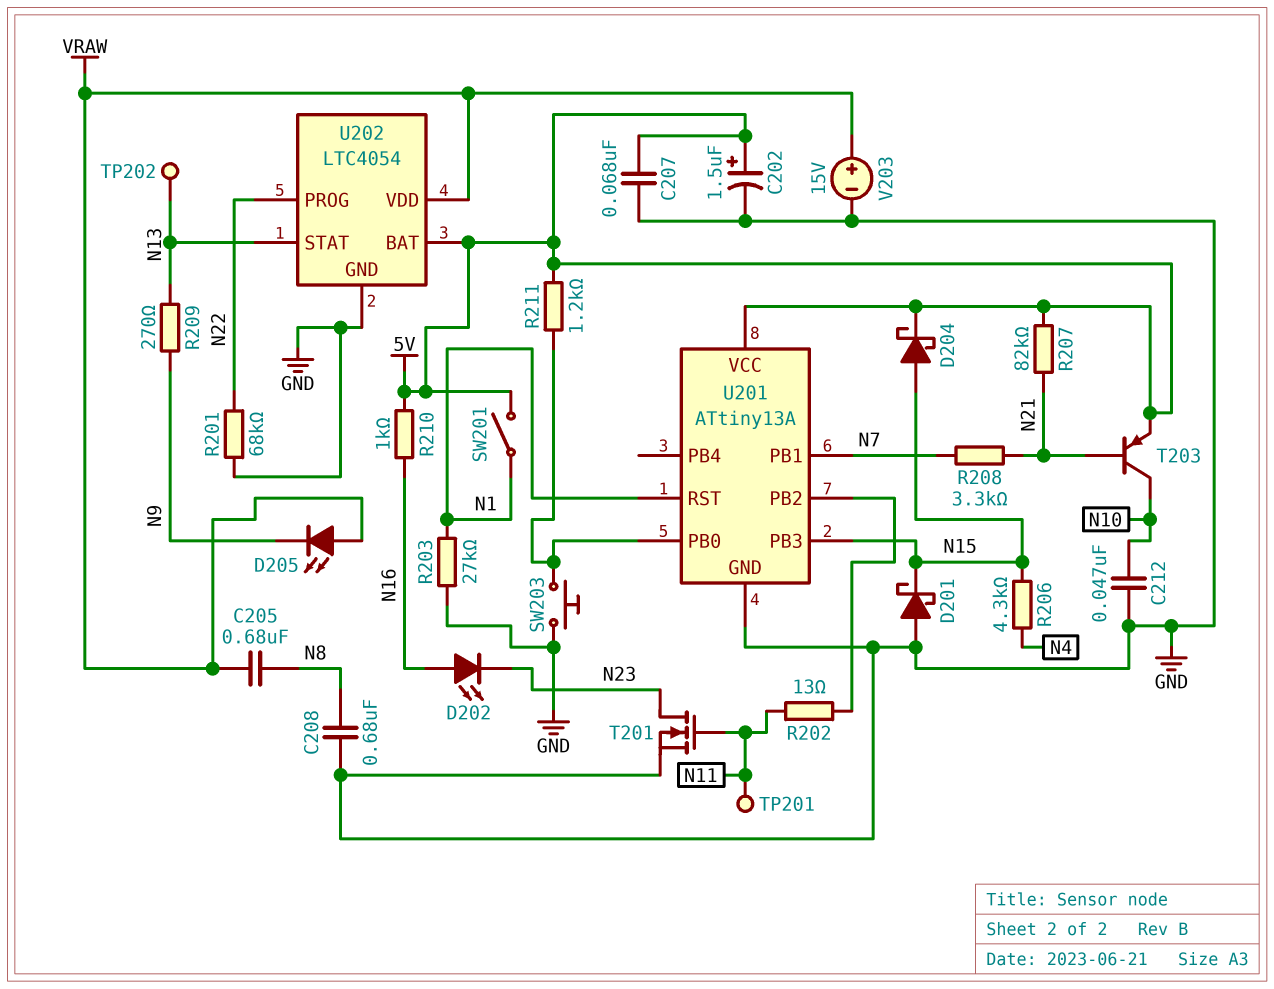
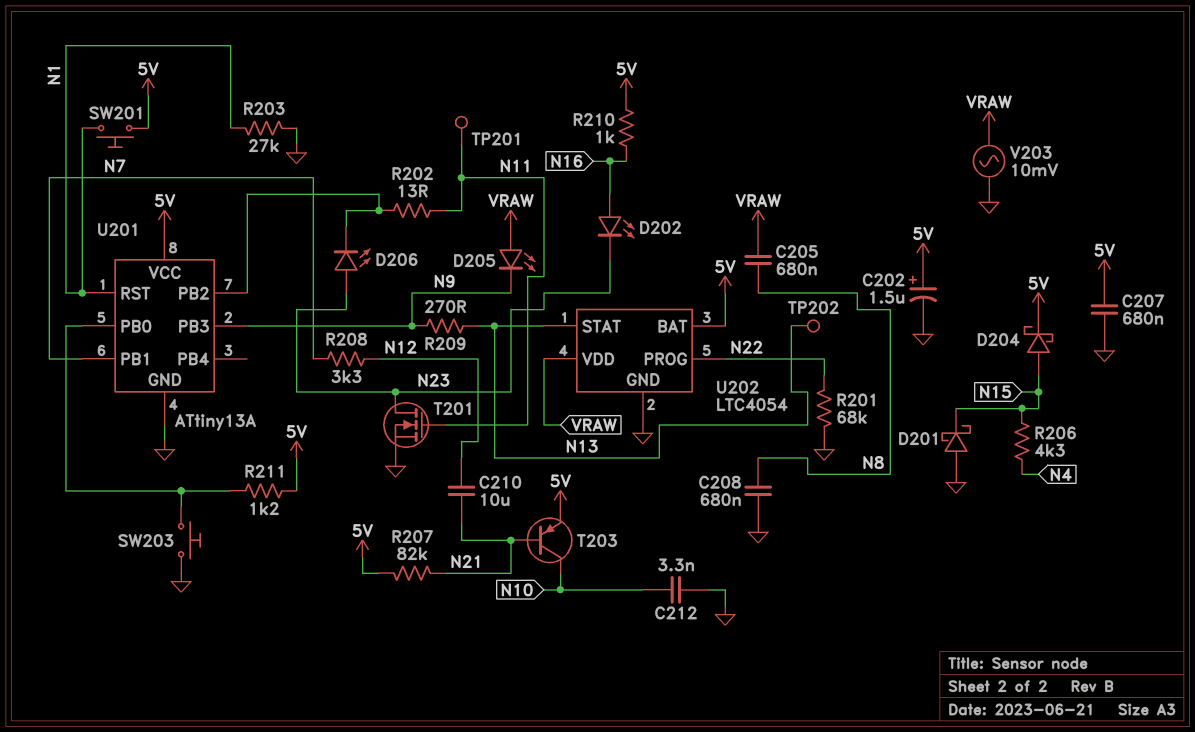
C207: 68nF (5V, GND) -> 680nF (5V, GND)
C210: none -> 10uF (N12, N21)
C212: 47nF (GND, N10) -> 3.3nF (GND, N10)
D206: none -> LED (A N23, K U201/PB2)
R208: 3.3k (N7, N21) -> 3.3k (N7, N12)
SW201: switch (5V, N1) -> button (5V, N1)
U201 pin PB3: N15 -> N9
V203: 15V (plus VRAW, minus GND) -> AC 10mV (GND, VRAW)

